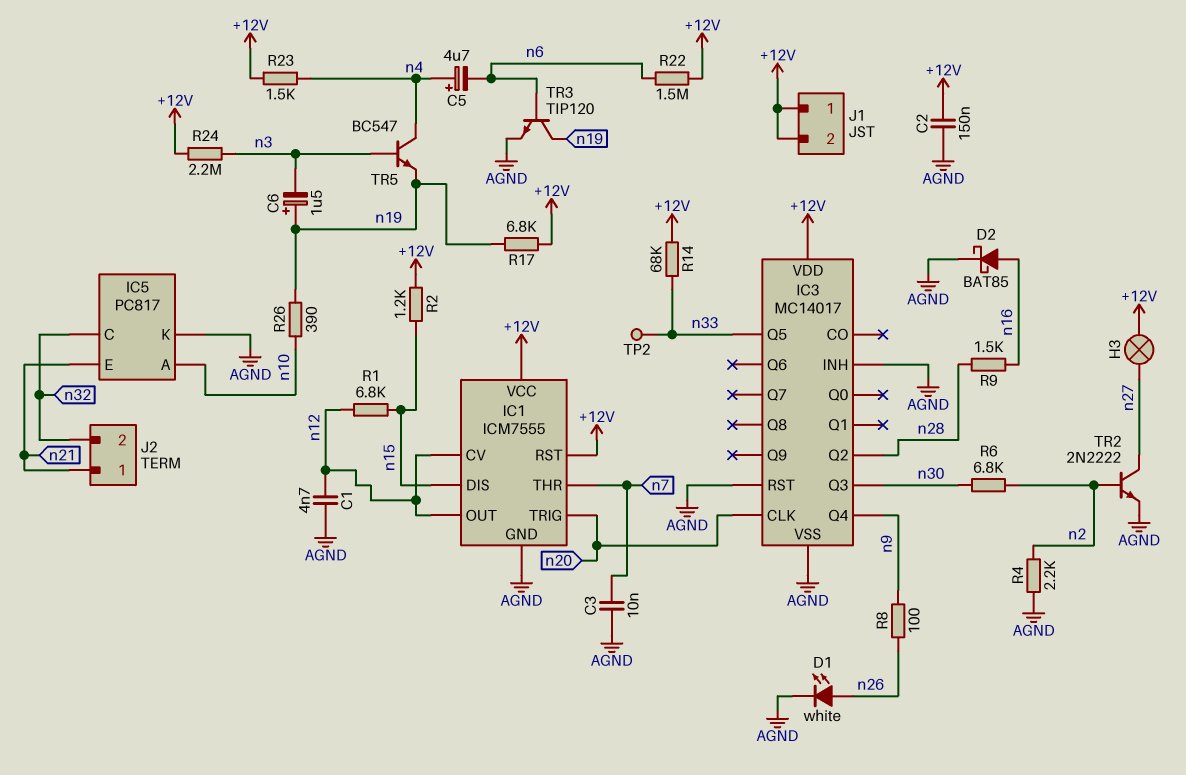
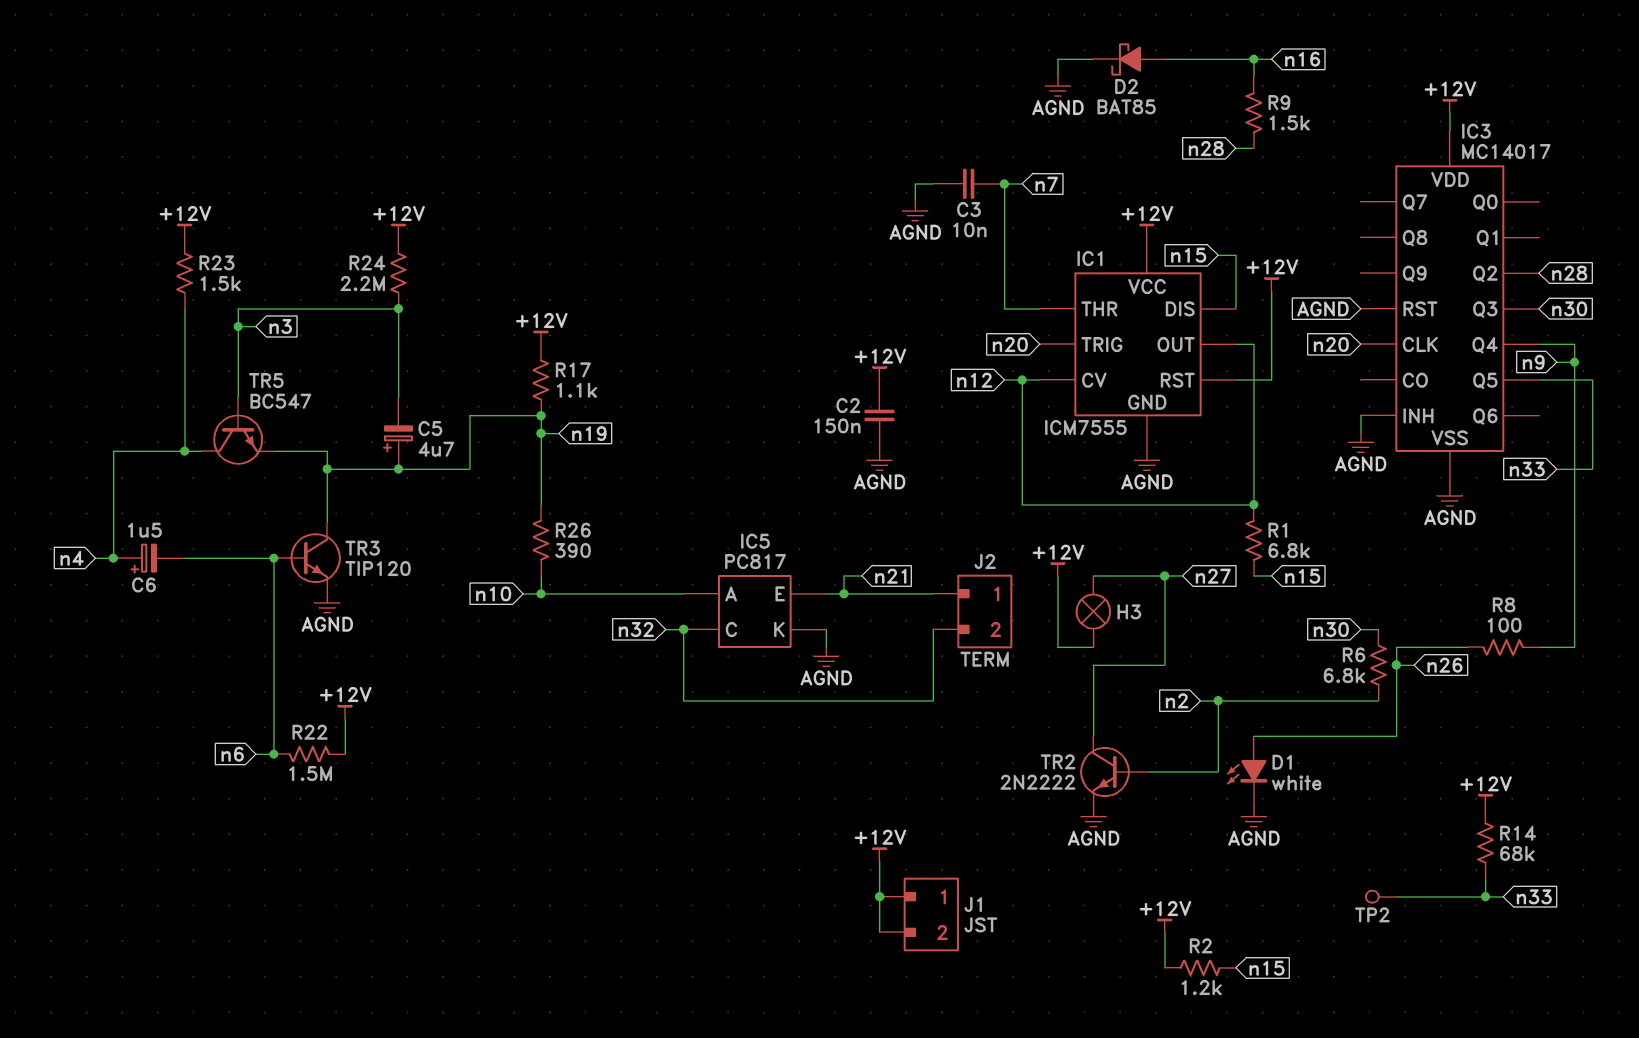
C1: 4.7nF (AGND, n12) -> none
C5: 4.7uF (plus n4, minus n6) -> 4.7uF (plus n19, minus n3)
C6: 1.5uF (plus n19, minus n3) -> 1.5uF (plus n4, minus n6)
R4: 2.2k (AGND, n2) -> none
R17: 6.8k (+12V, n19) -> 1.1k (+12V, n19)

